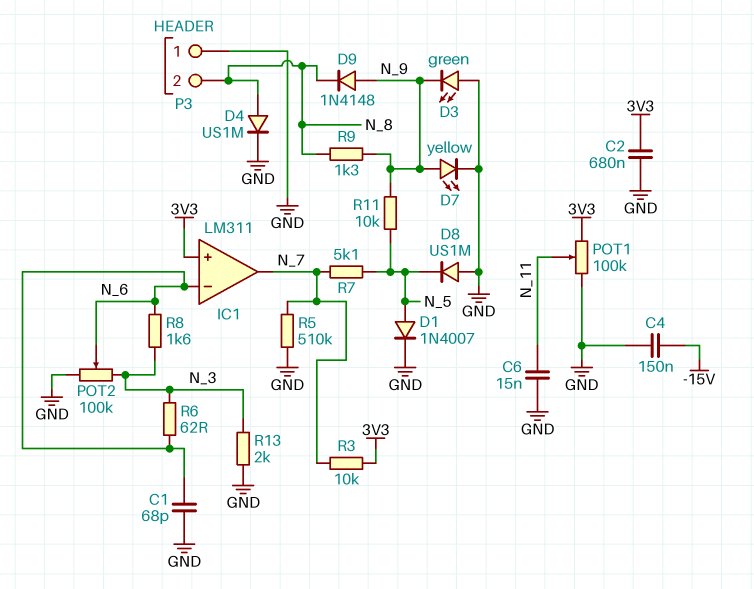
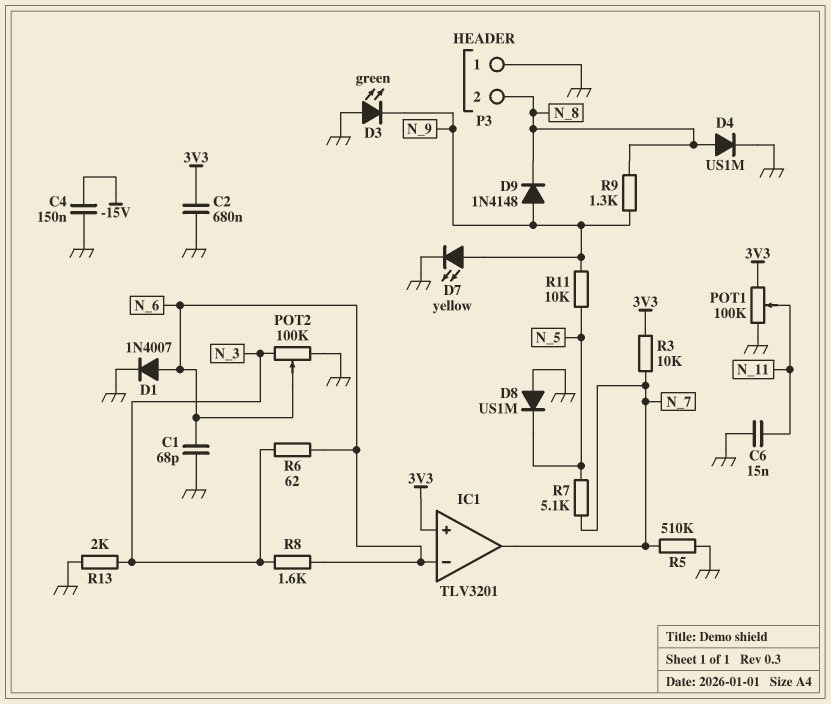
D1: diode 1N4007 (A N_5, K GND) -> diode 1N4007 (A N_6, K GND)
IC1: LM311 -> TLV3201

